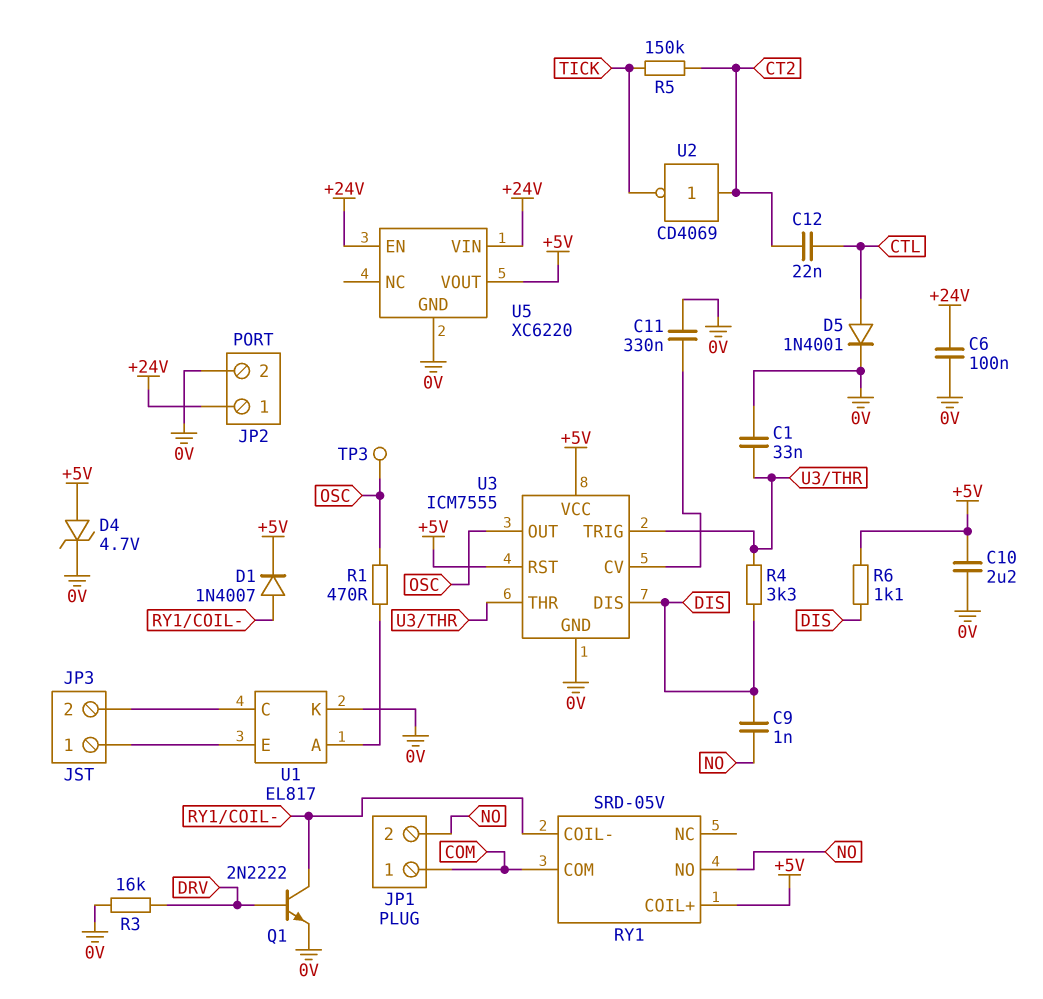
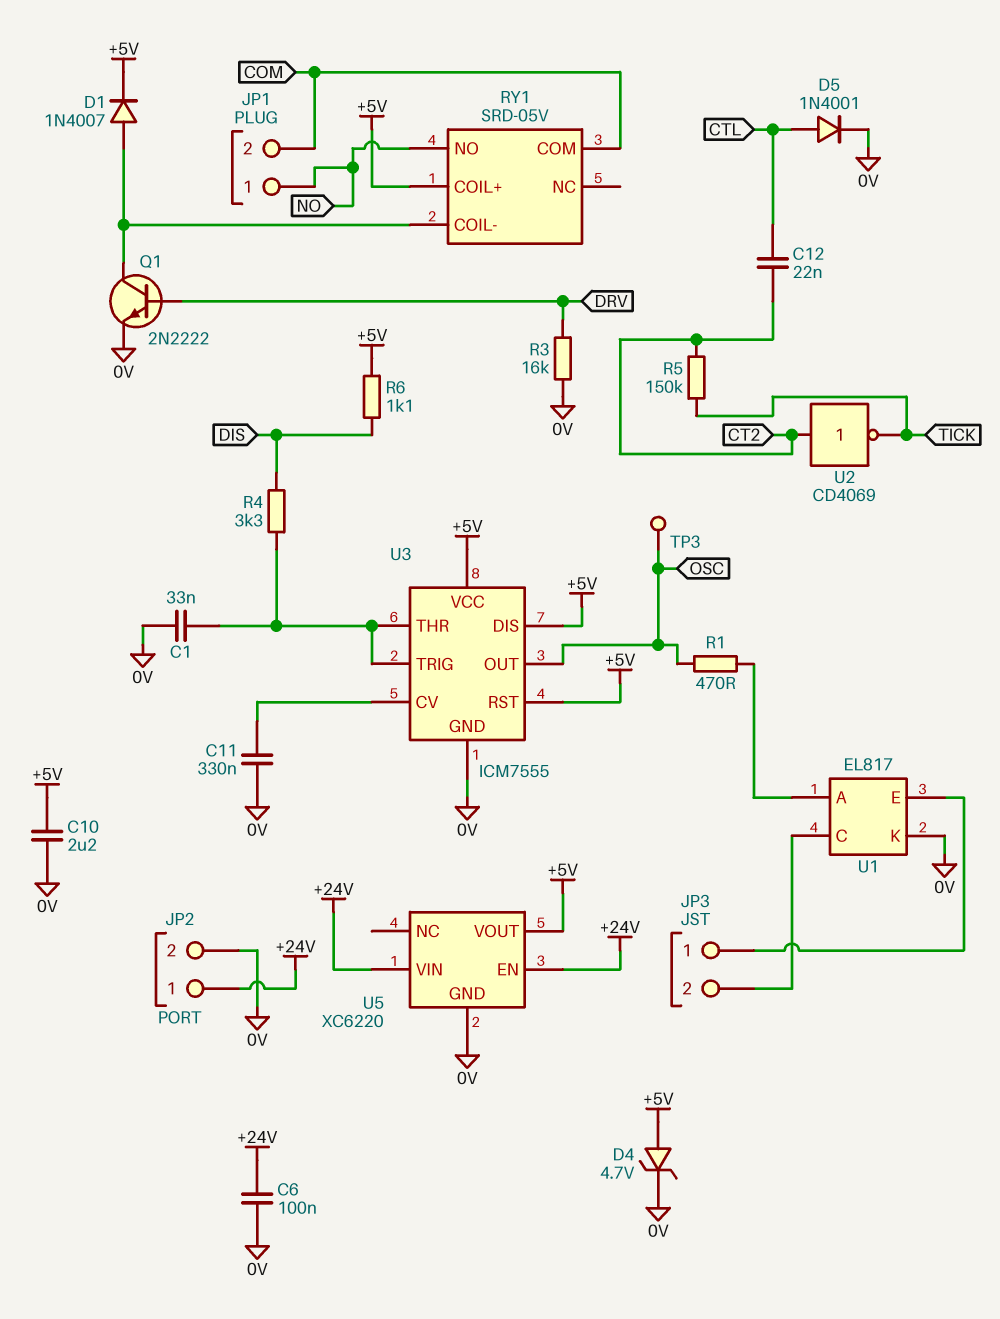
C9: 1nF (DIS, NO) -> none
JP1 pin 1: COM -> NO
JP1 pin 2: NO -> COM
U3 pin DIS: DIS -> +5V

